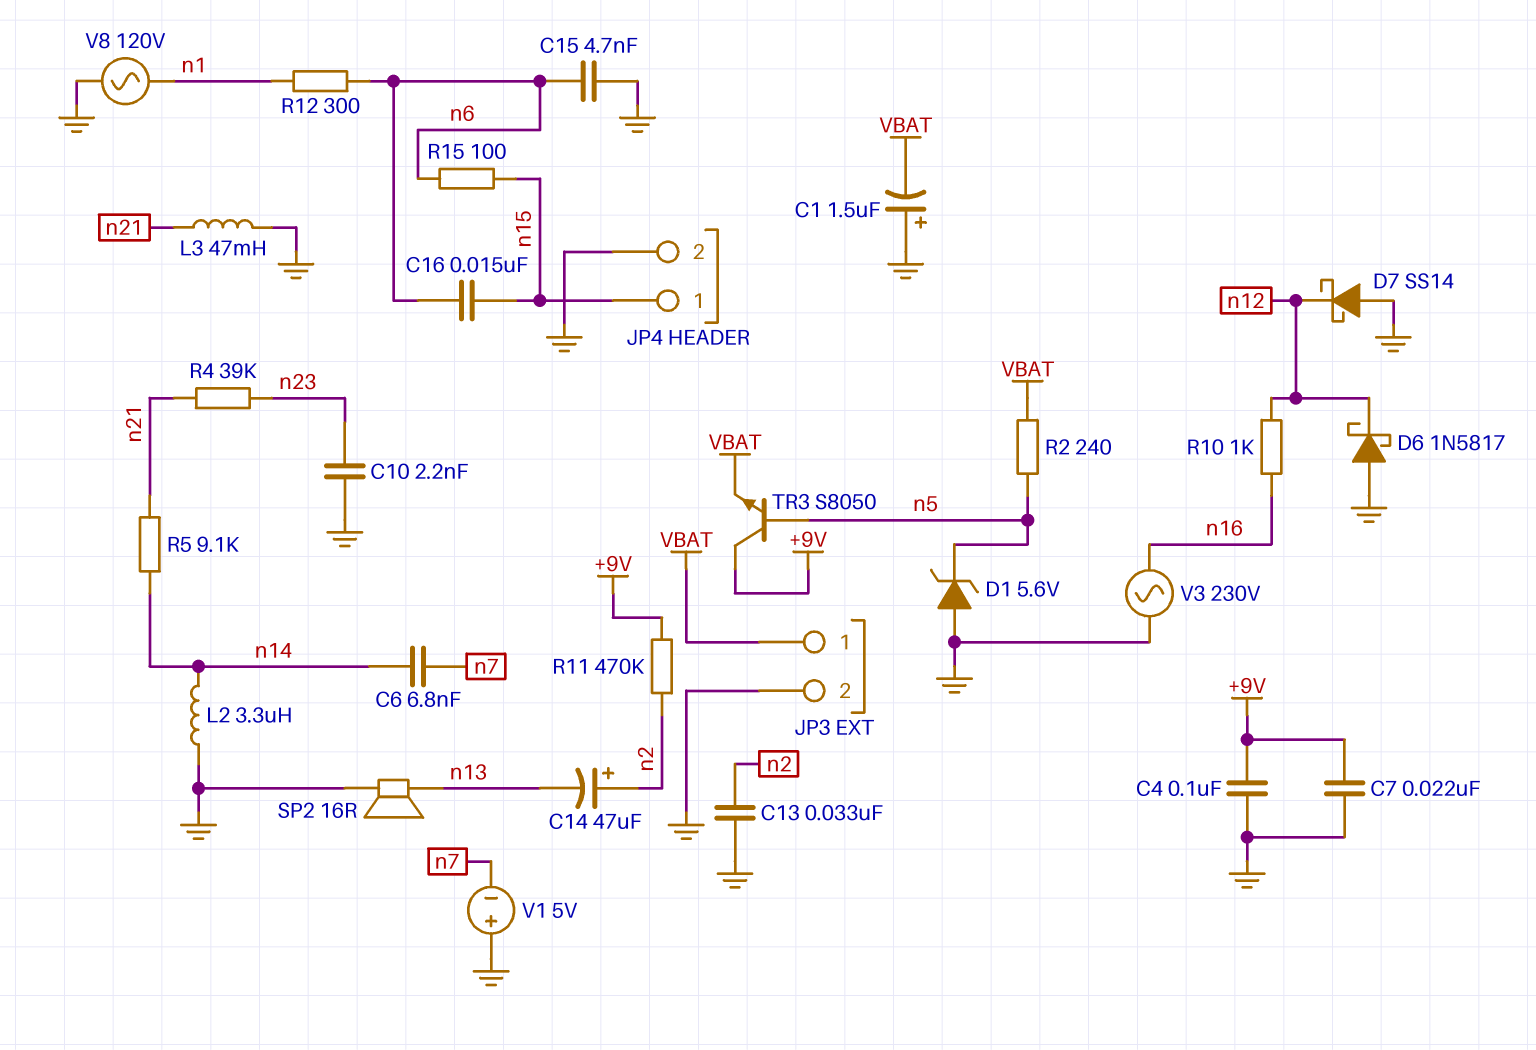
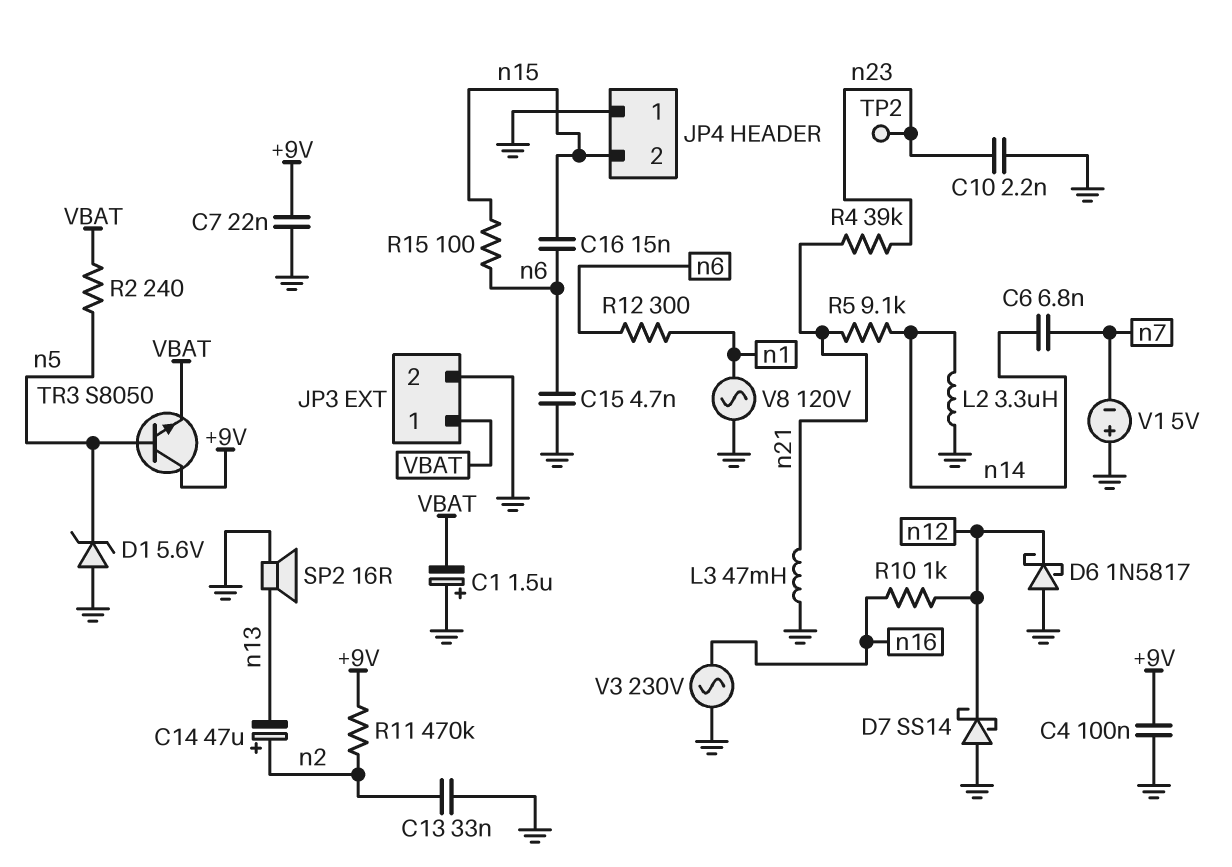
JP4 pin 1: n15 -> GND
JP4 pin 2: GND -> n15
TP2: none -> test point (n23)

